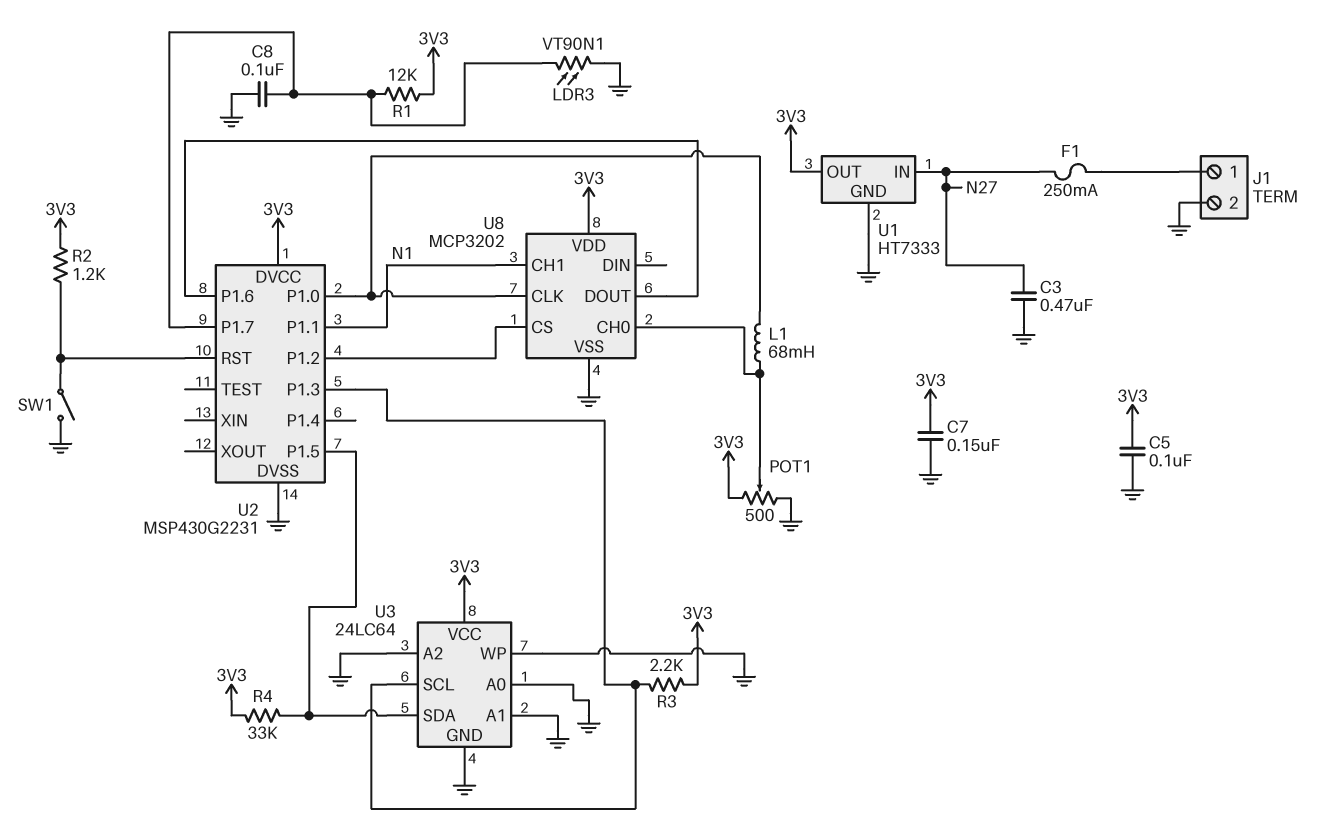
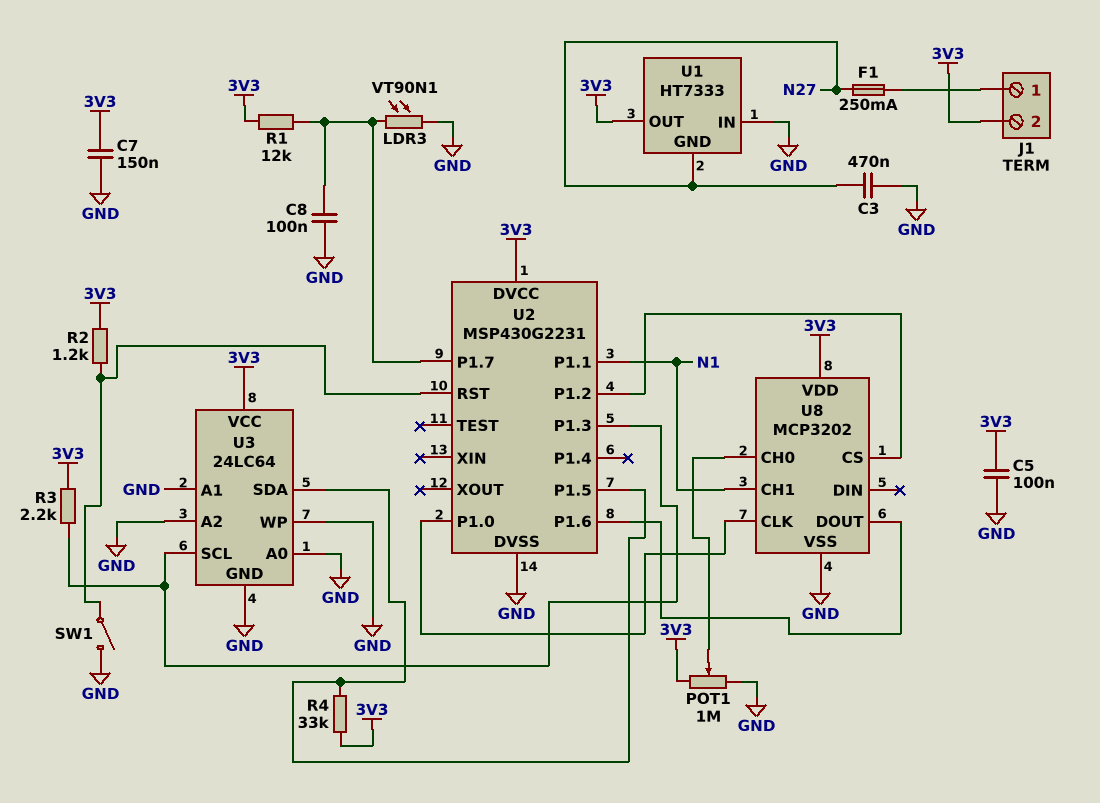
J1 pin 2: GND -> 3V3
L1: 68mH (U2/P1.0, U8/CH0) -> none
POT1: 500 (3V3, GND, wiper U8/CH0) -> 1M (3V3, GND, wiper U8/CH0)
U1 pin GND: GND -> N27
U1 pin IN: N27 -> GND

